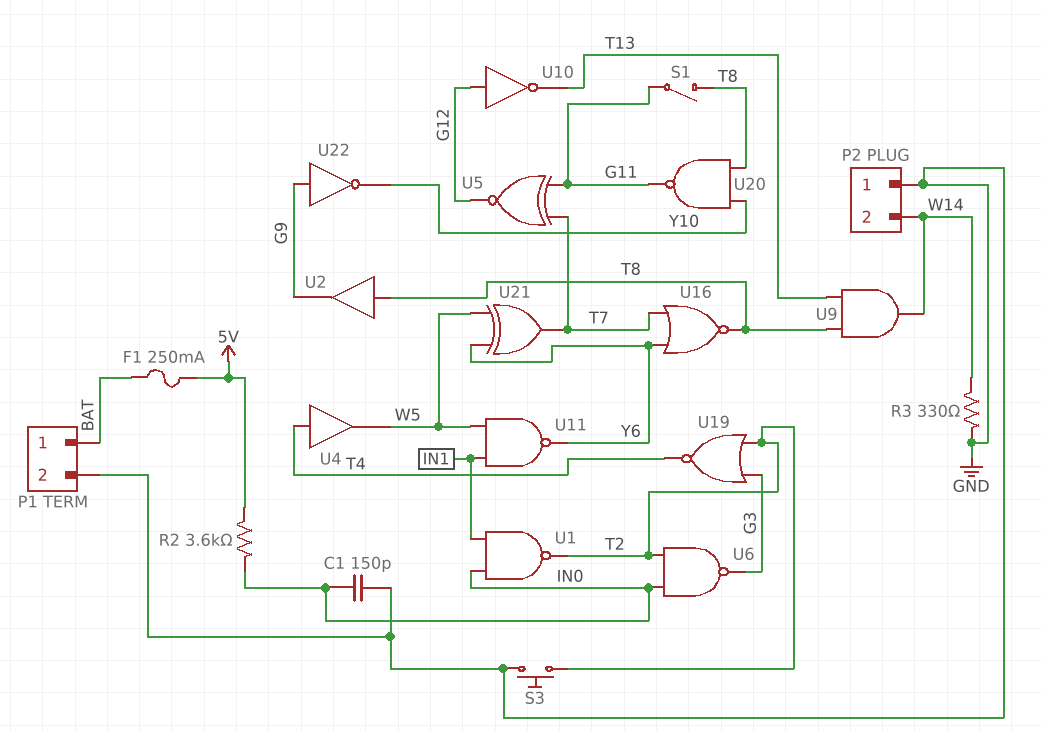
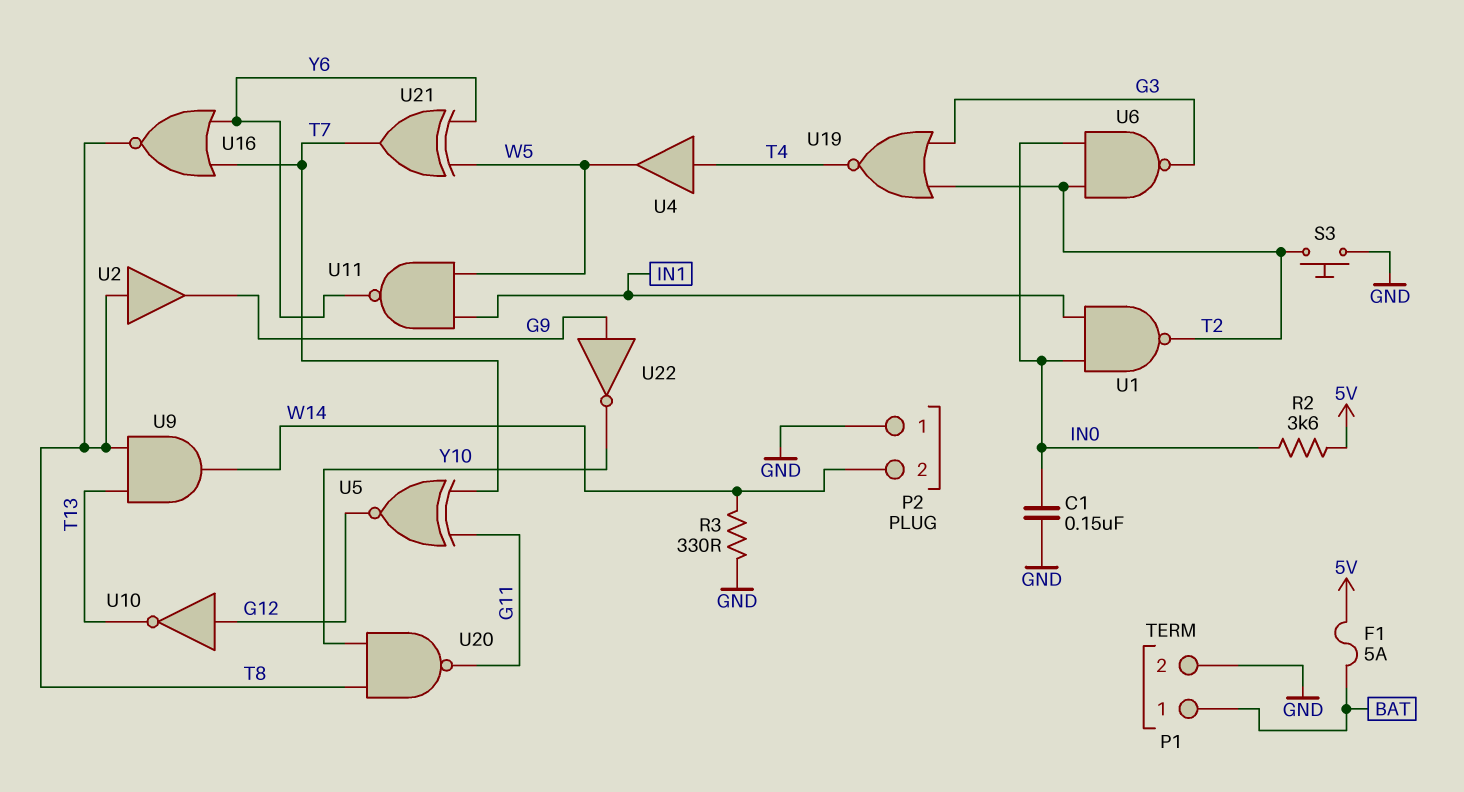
C1: 150pF (GND, IN0) -> 150nF (GND, IN0)
F1: 250mA (5V, BAT) -> 5A (5V, BAT)
S1: switch (G11, T8) -> none

